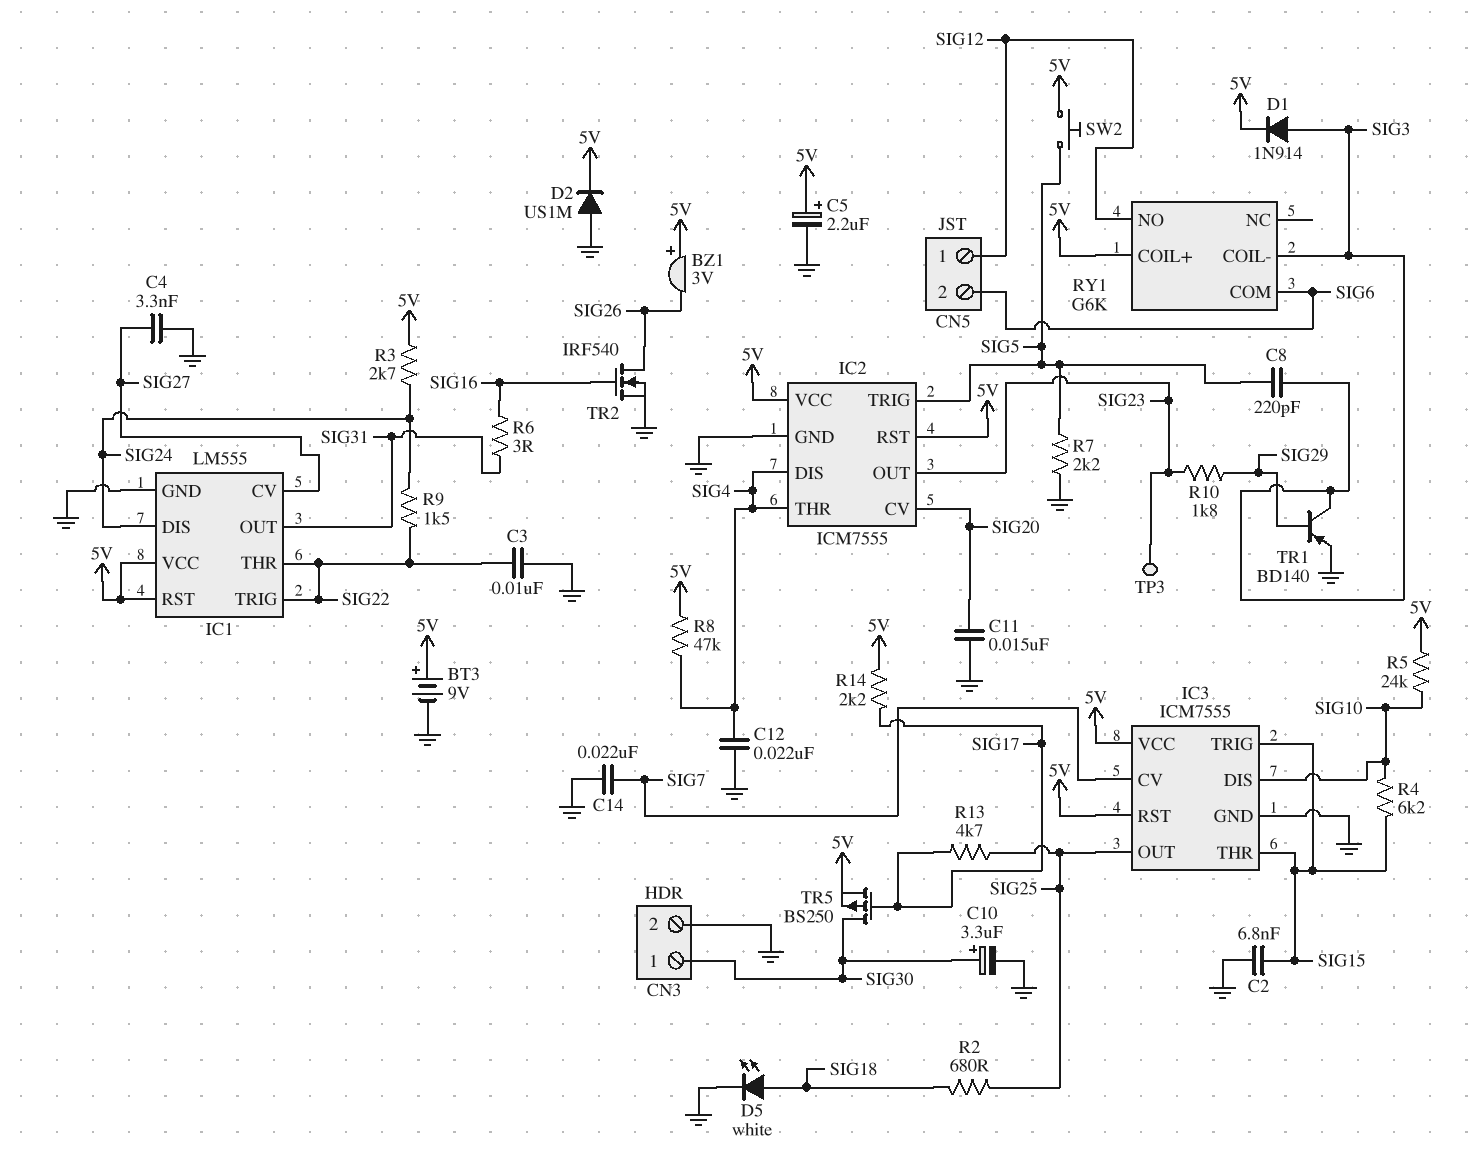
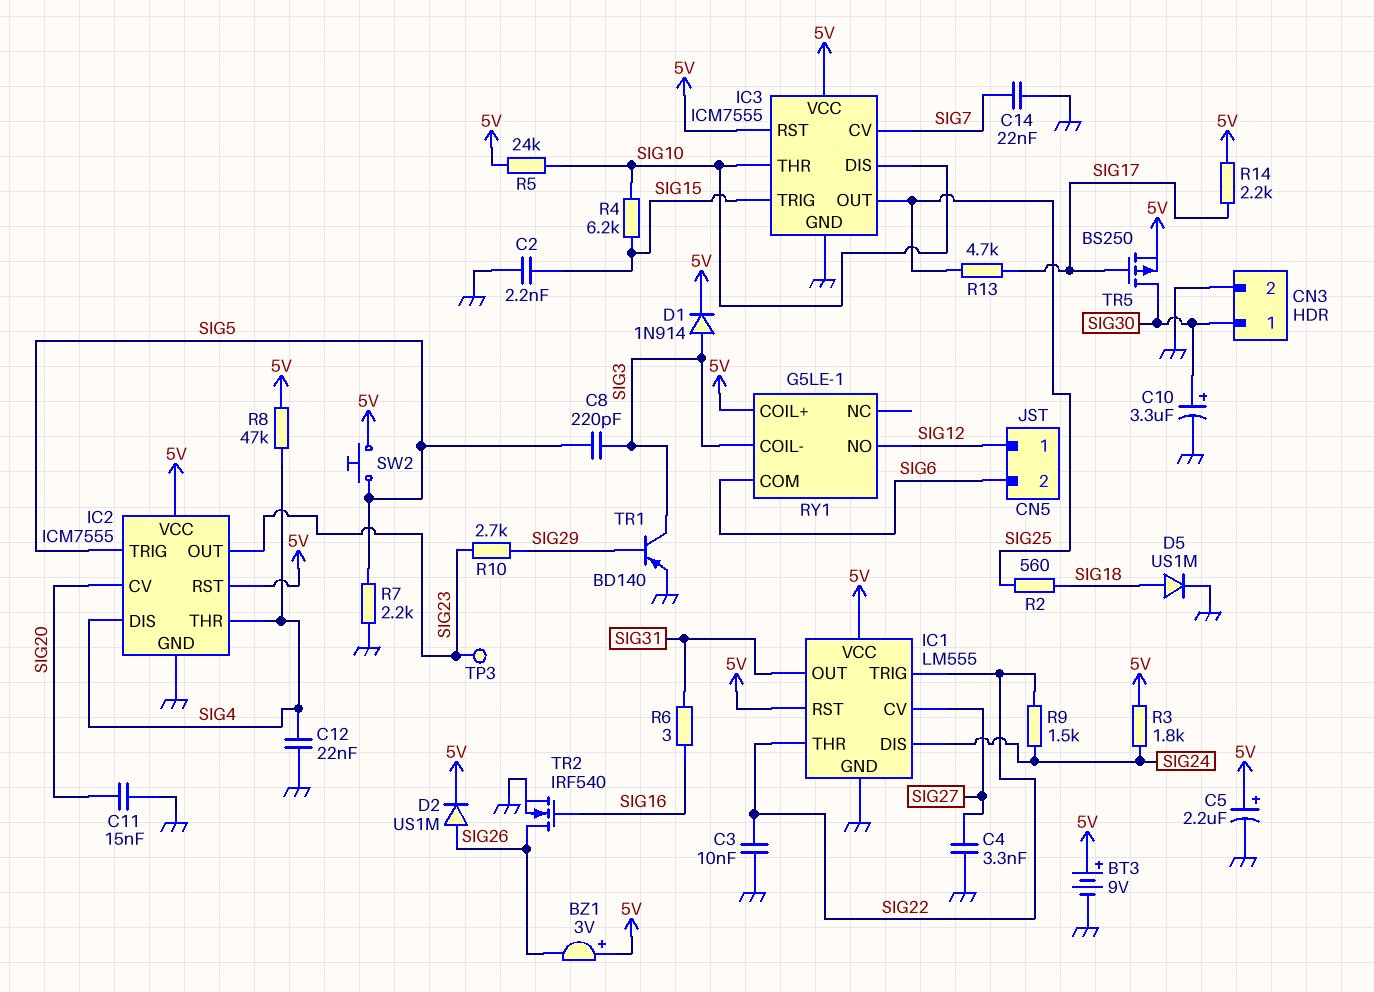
C2: 6.8nF (GND, SIG15) -> 2.2nF (GND, SIG15)
D2: diode US1M (A GND, K 5V) -> diode US1M (A SIG26, K 5V)
D5: LED white (A SIG18, K GND) -> diode US1M (A SIG18, K GND)
IC3 pin THR: SIG15 -> SIG10
R2: 680 (SIG18, SIG25) -> 560 (SIG18, SIG25)
R3: 2.7k (5V, SIG24) -> 1.8k (5V, SIG24)
R10: 1.8k (SIG23, SIG29) -> 2.7k (SIG23, SIG29)
RY1: G6K -> G5LE-1

